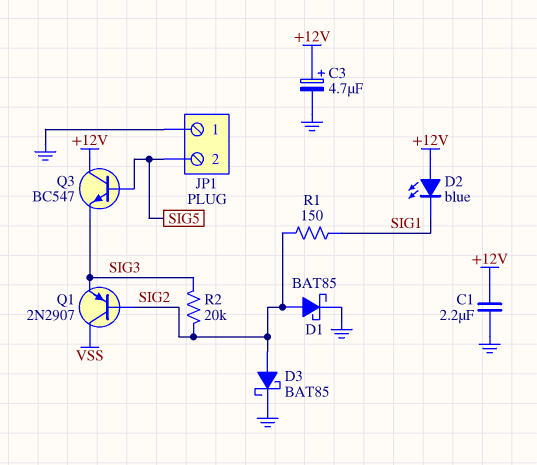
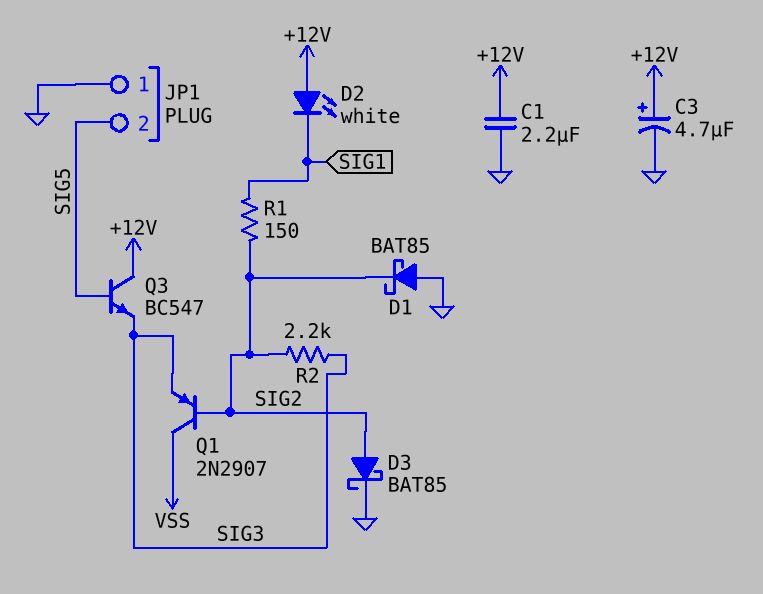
D1: schottky BAT85 (A SIG2, K GND) -> schottky BAT85 (A GND, K SIG2)
D2: LED blue (A +12V, K SIG1) -> LED white (A +12V, K SIG1)
R2: 20k (SIG2, SIG3) -> 2.2k (SIG2, SIG3)

